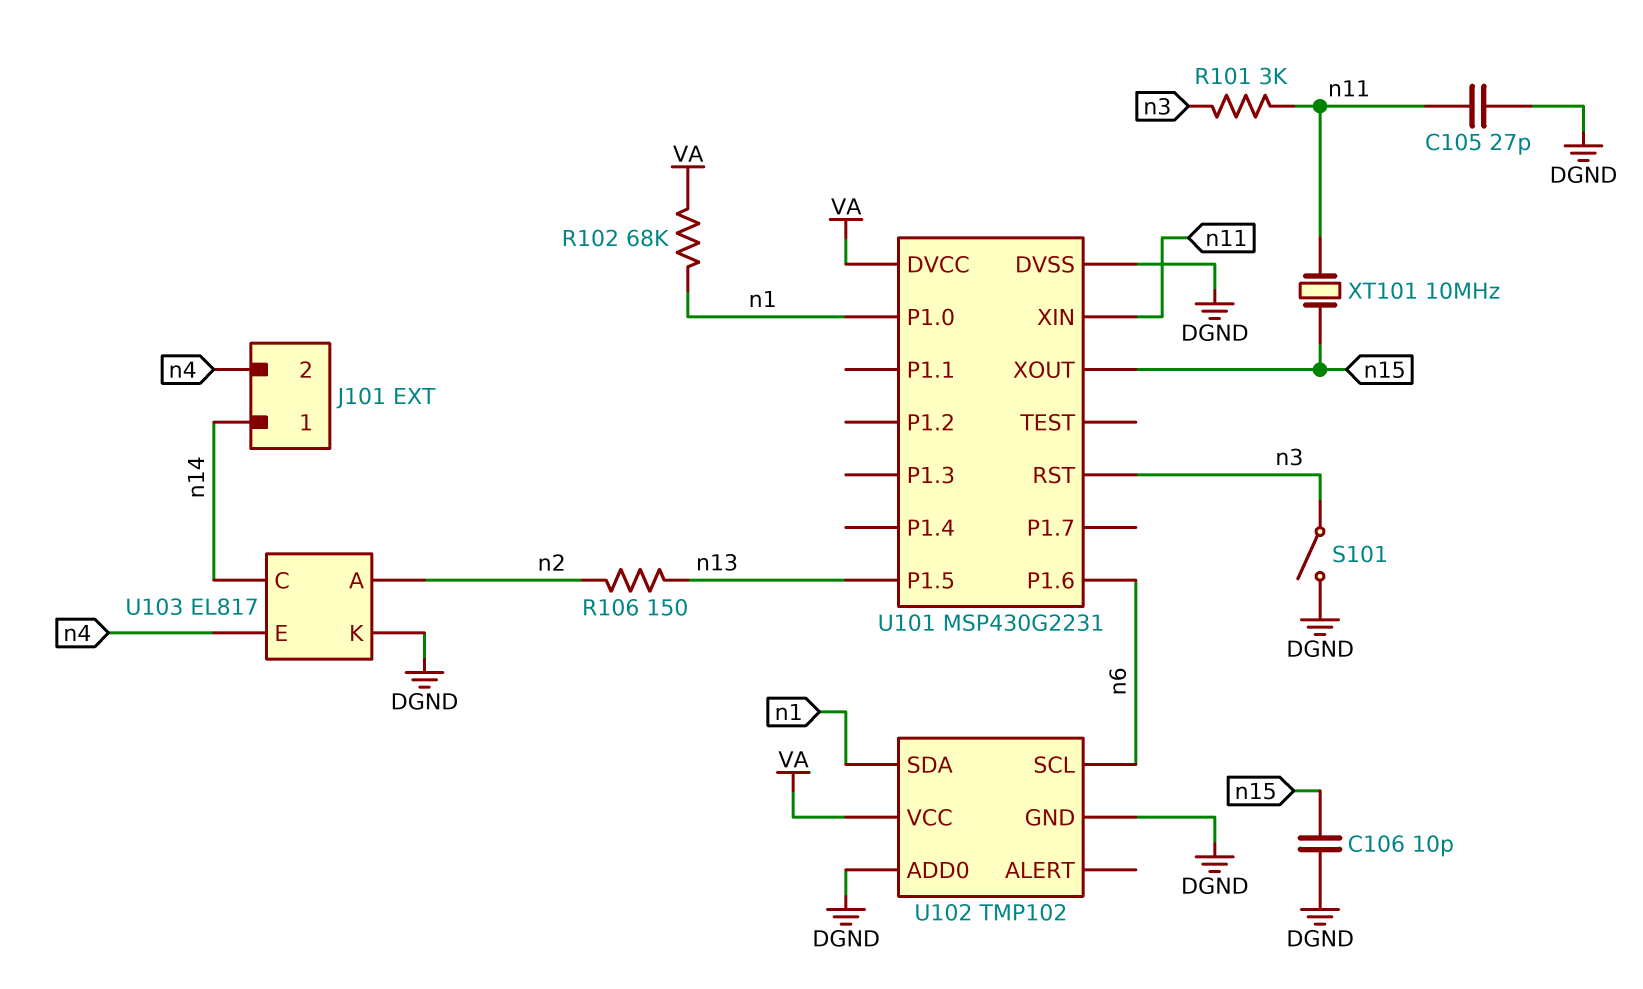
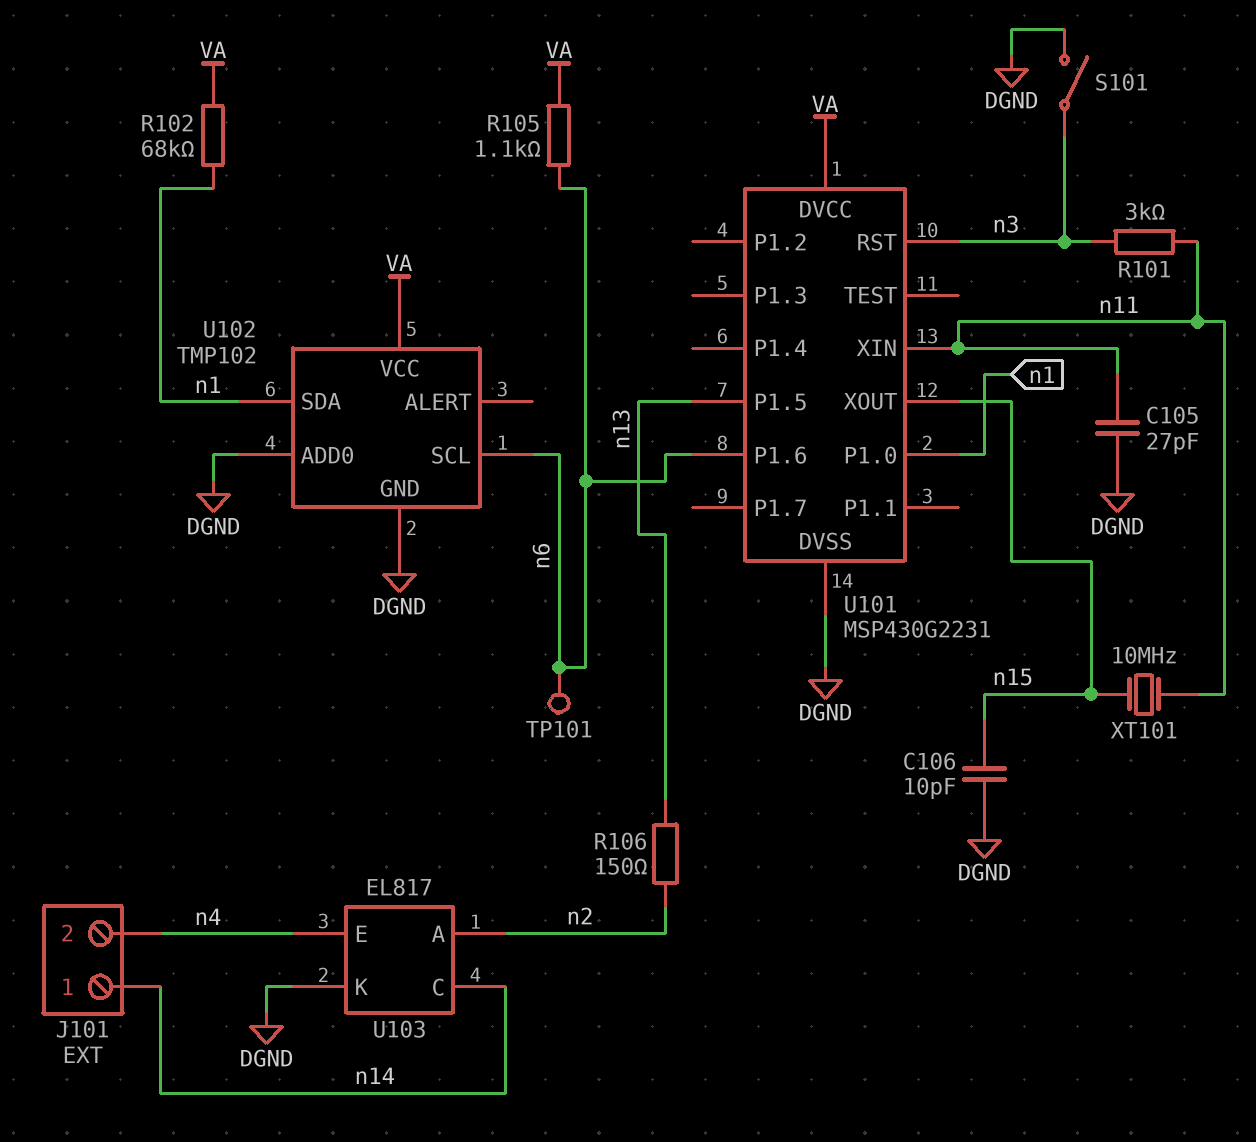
R105: none -> 1.1k (VA, n6)
TP101: none -> test point (n6)

